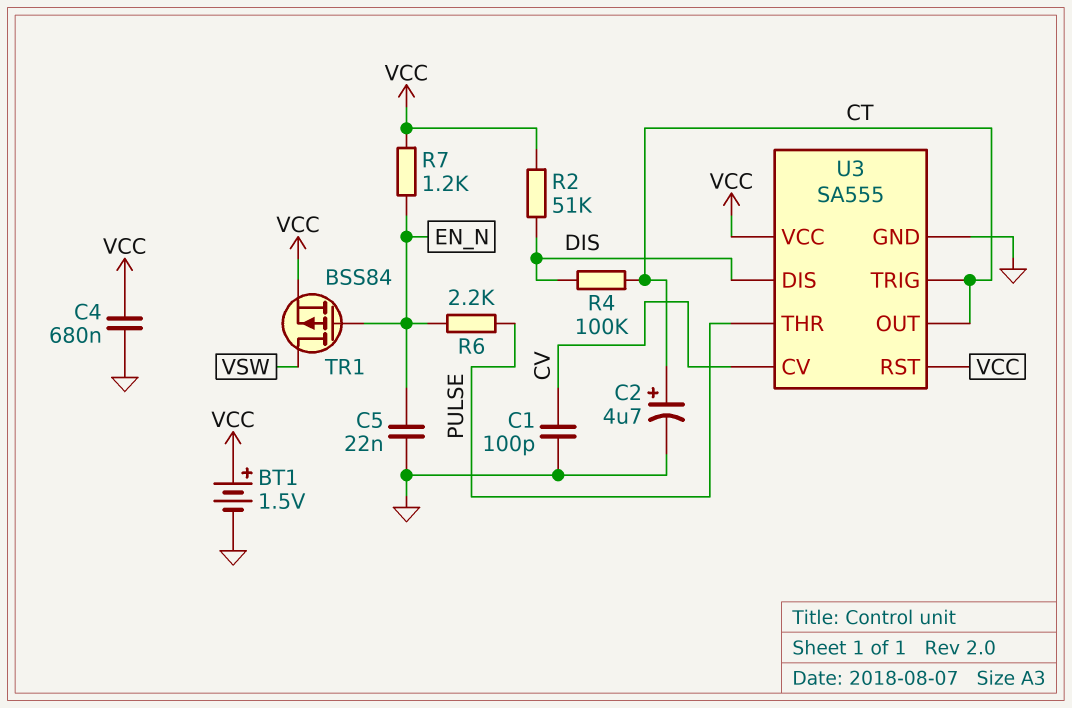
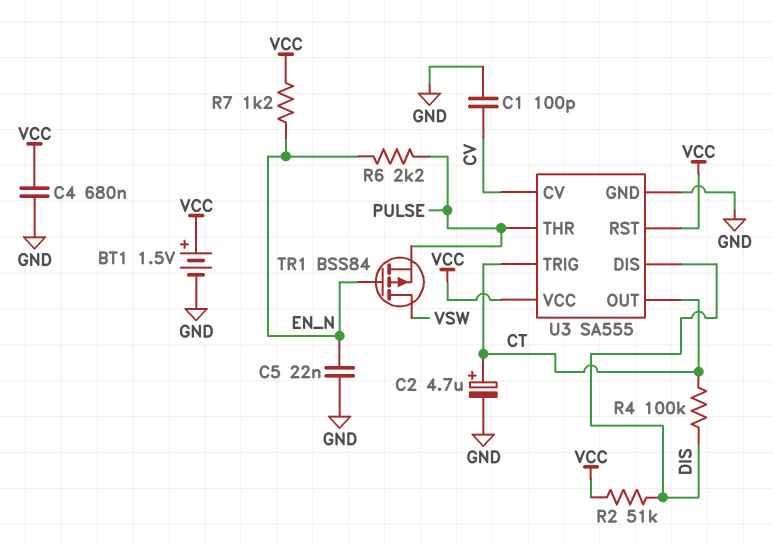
TR1: PMOS BSS84 (G EN_N, D VSW, S VCC) -> PMOS BSS84 (G EN_N, D VSW, S PULSE)

